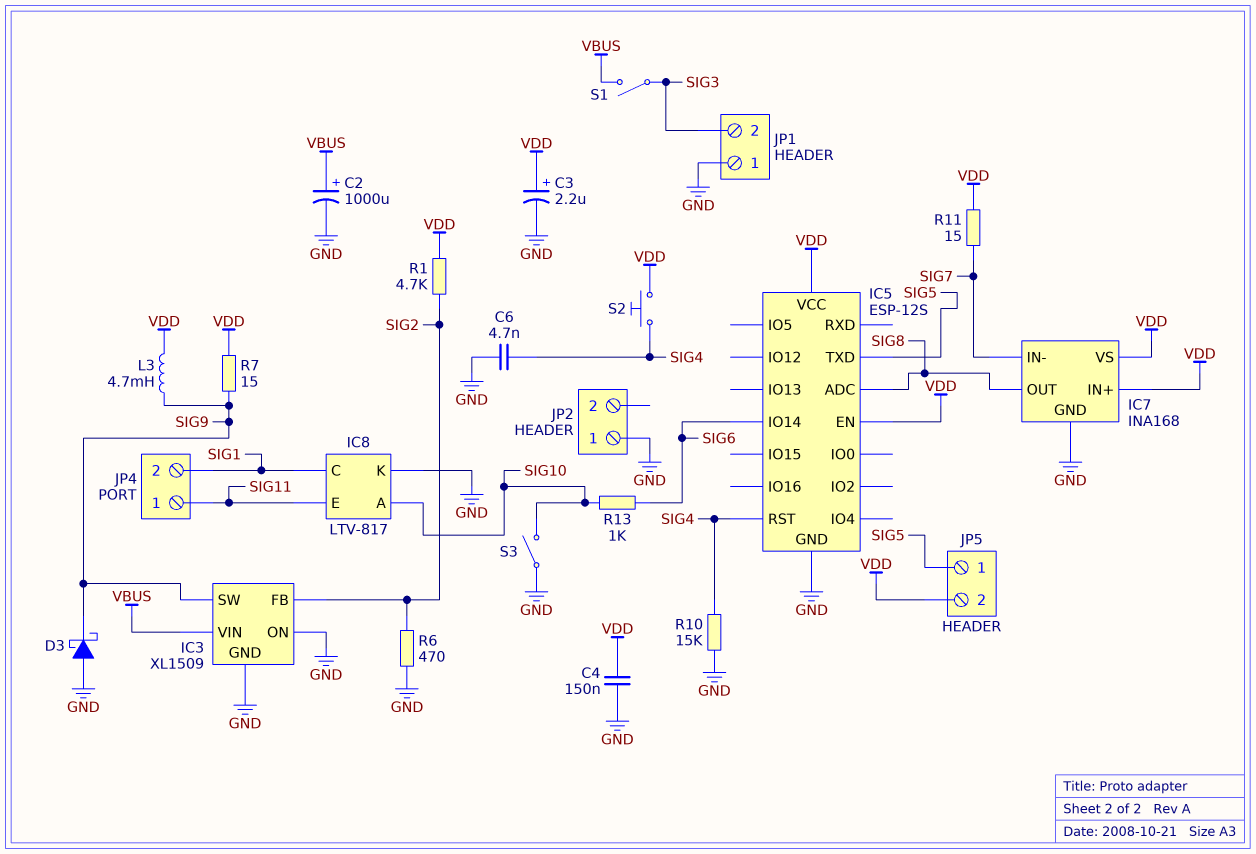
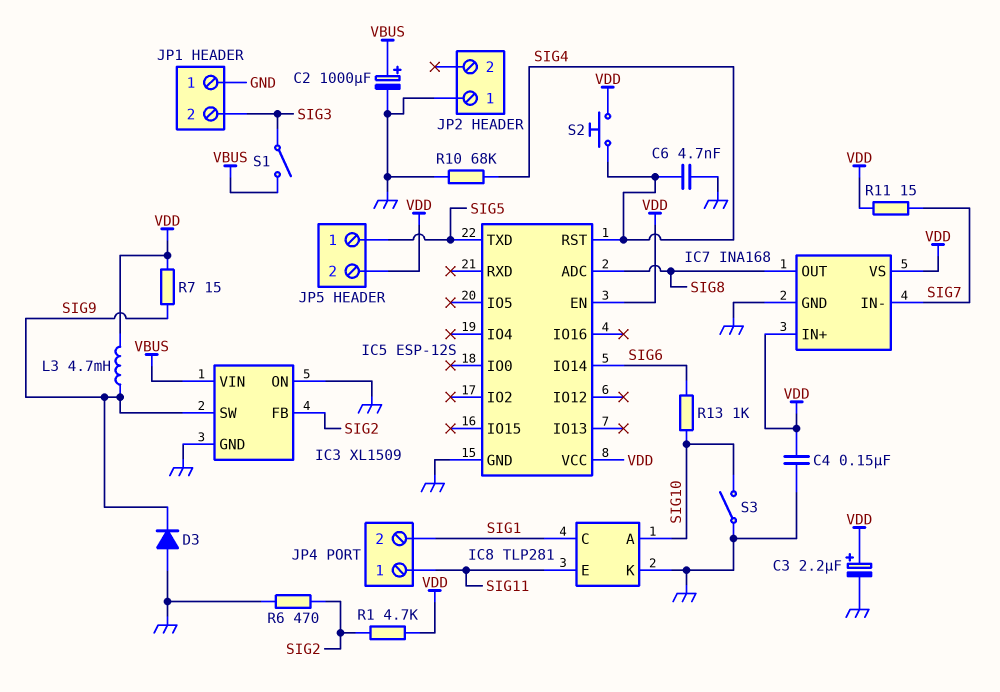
D3: schottky (A GND, K SIG9) -> diode (A GND, K SIG9)
IC8: LTV-817 -> TLP281
R10: 15k (GND, SIG4) -> 68k (GND, SIG4)

